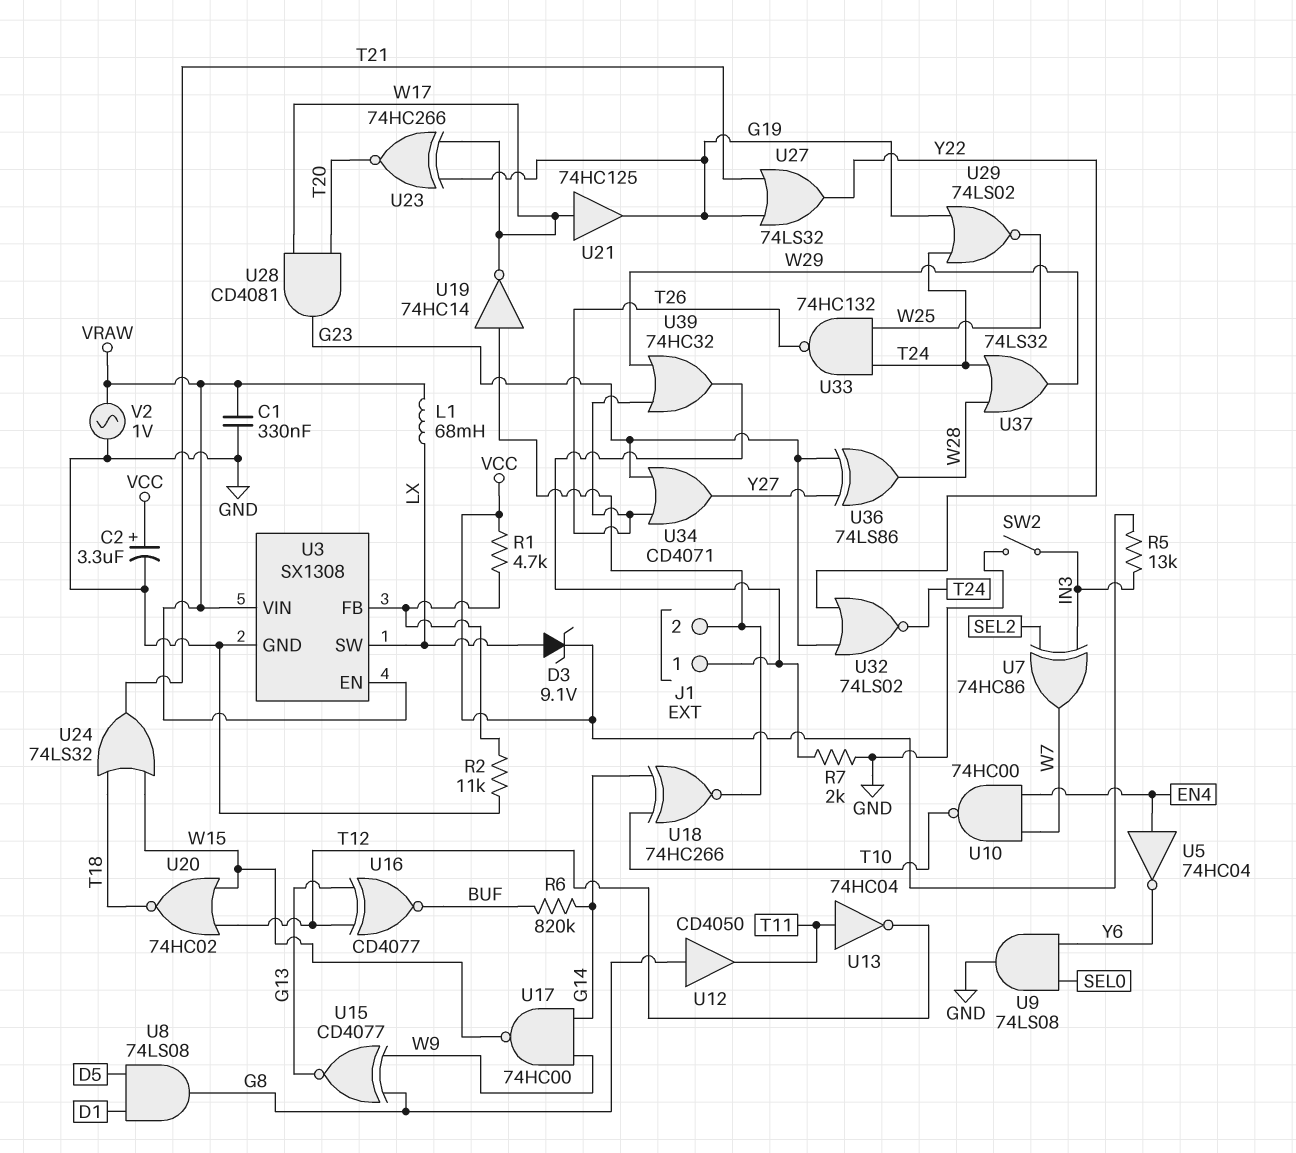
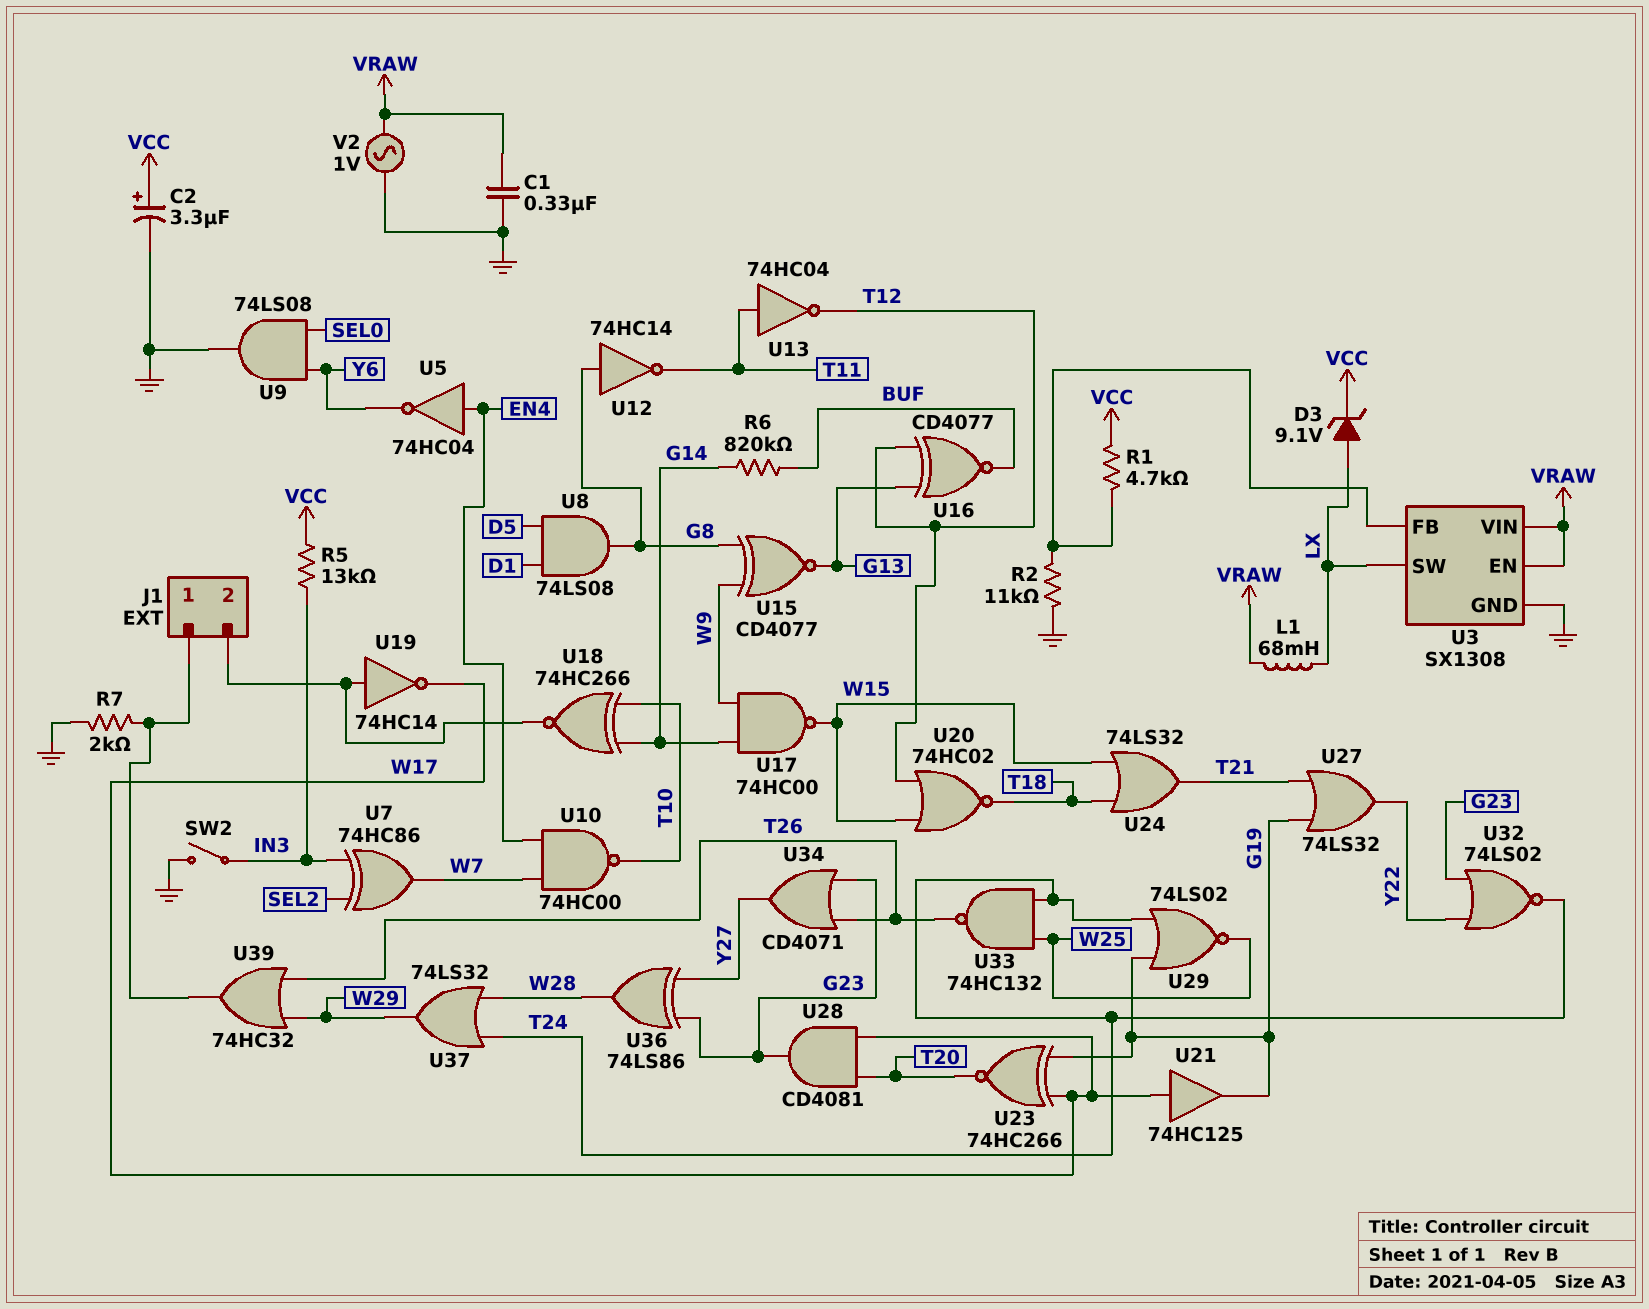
U12: buffer CD4050 (in G8, out T11) -> NOT 74HC14 (in G8, out T11)

